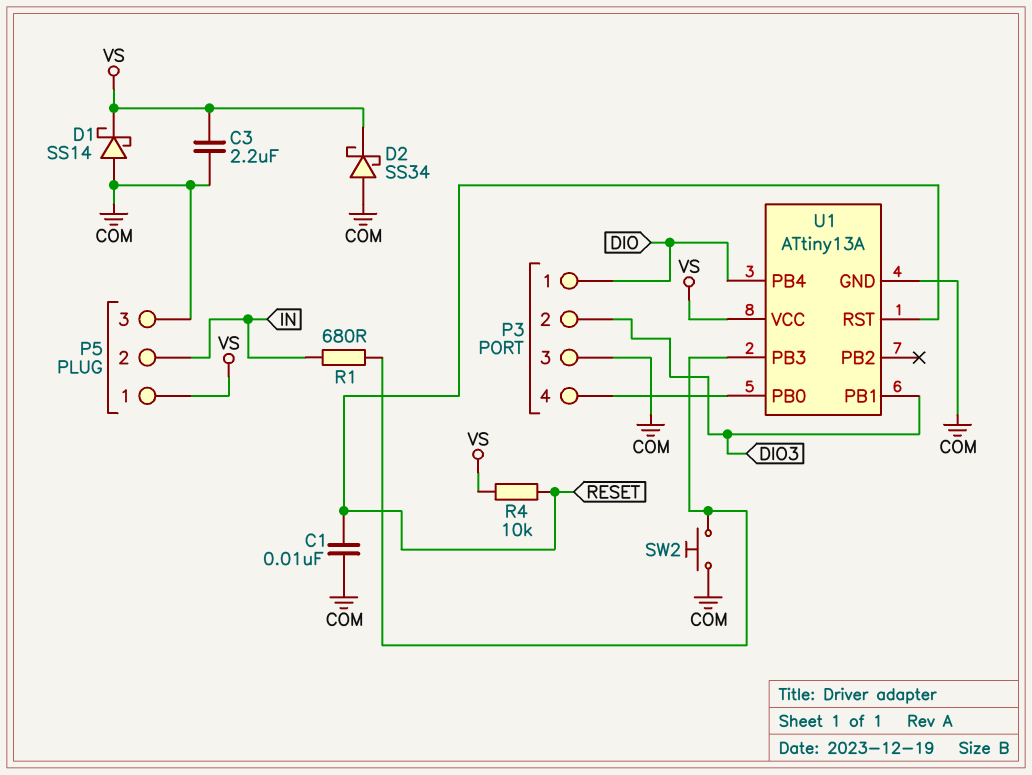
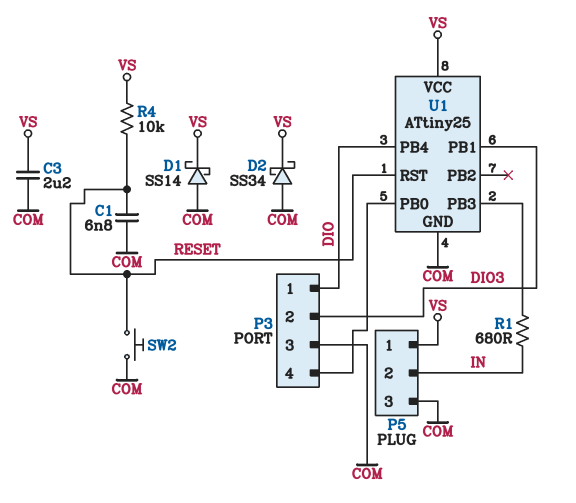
C1: 10nF (COM, RESET) -> 6.8nF (COM, RESET)
SW2: button (COM, U1/PB3) -> button (COM, RESET)
U1: ATtiny13A -> ATtiny25

